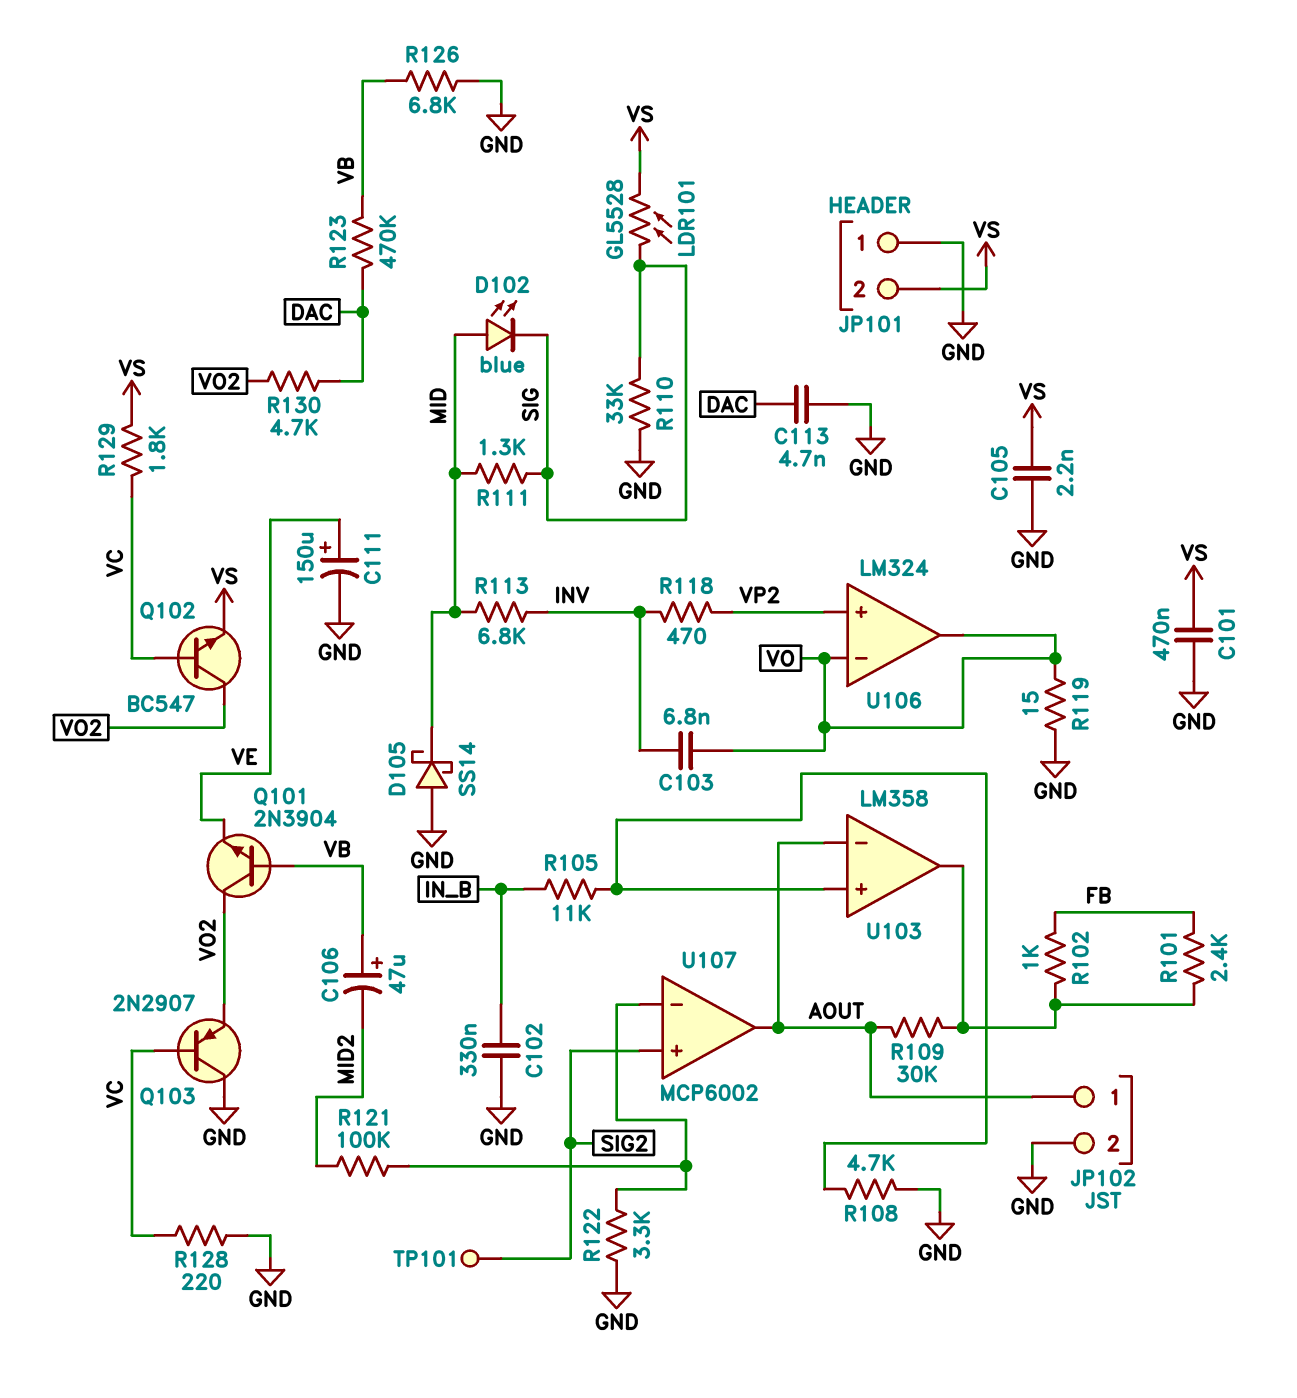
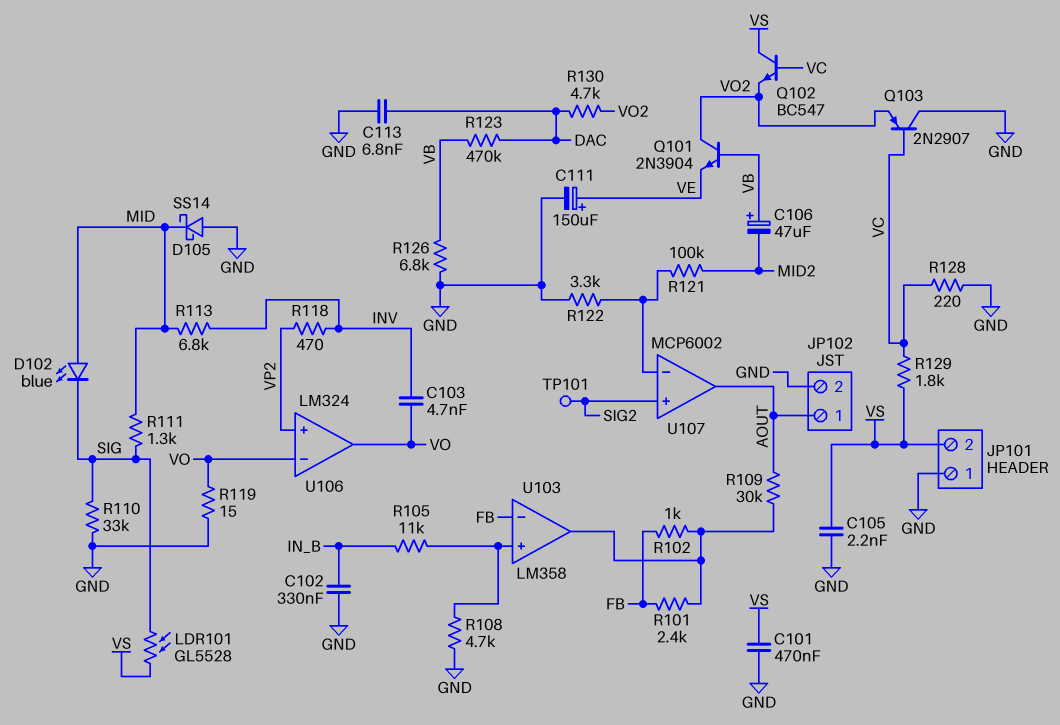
C103: 6.8nF (INV, VO) -> 4.7nF (INV, VO)
C113: 4.7nF (DAC, GND) -> 6.8nF (DAC, GND)
Q102: NPN BC547 (B VC, C VO2, E VS) -> NPN BC547 (B VC, C VS, E VO2)
U103 pin in-: AOUT -> FB

